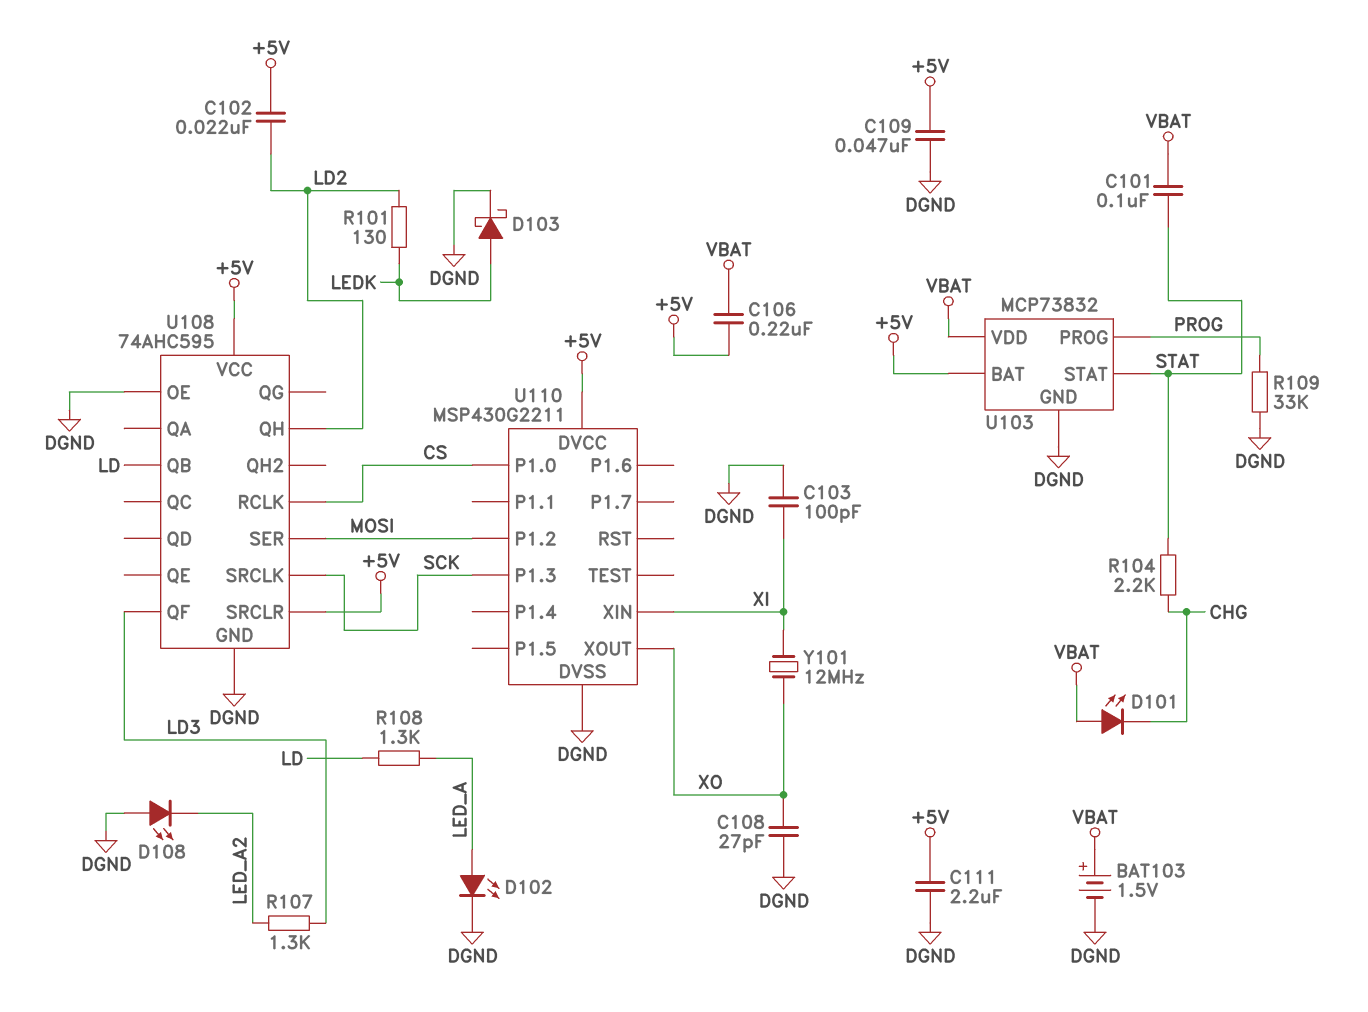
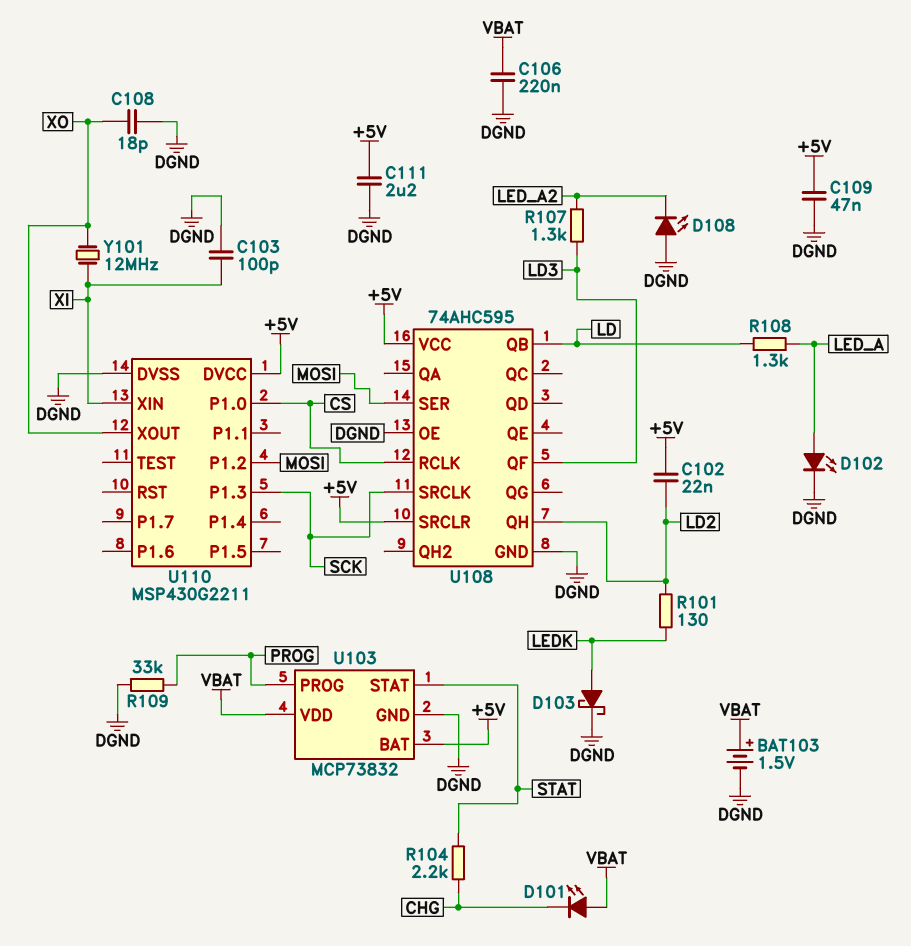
C101: 100nF (STAT, VBAT) -> none
C106: 220nF (+5V, VBAT) -> 220nF (DGND, VBAT)
C108: 27pF (DGND, XO) -> 18pF (DGND, XO)

